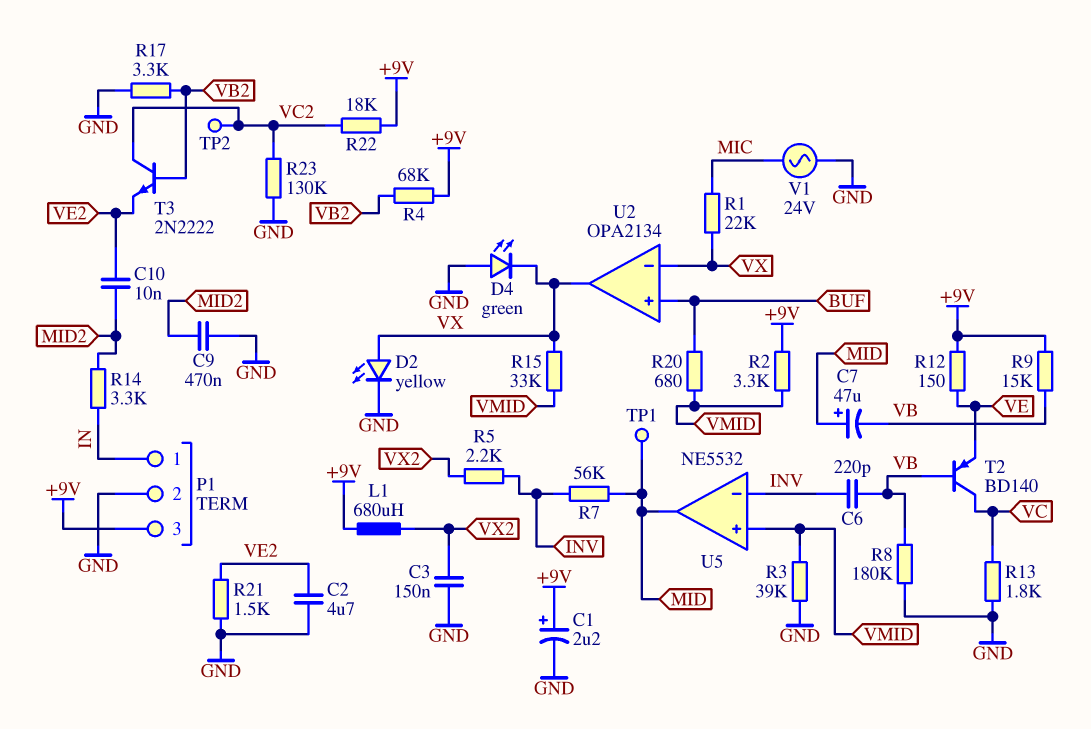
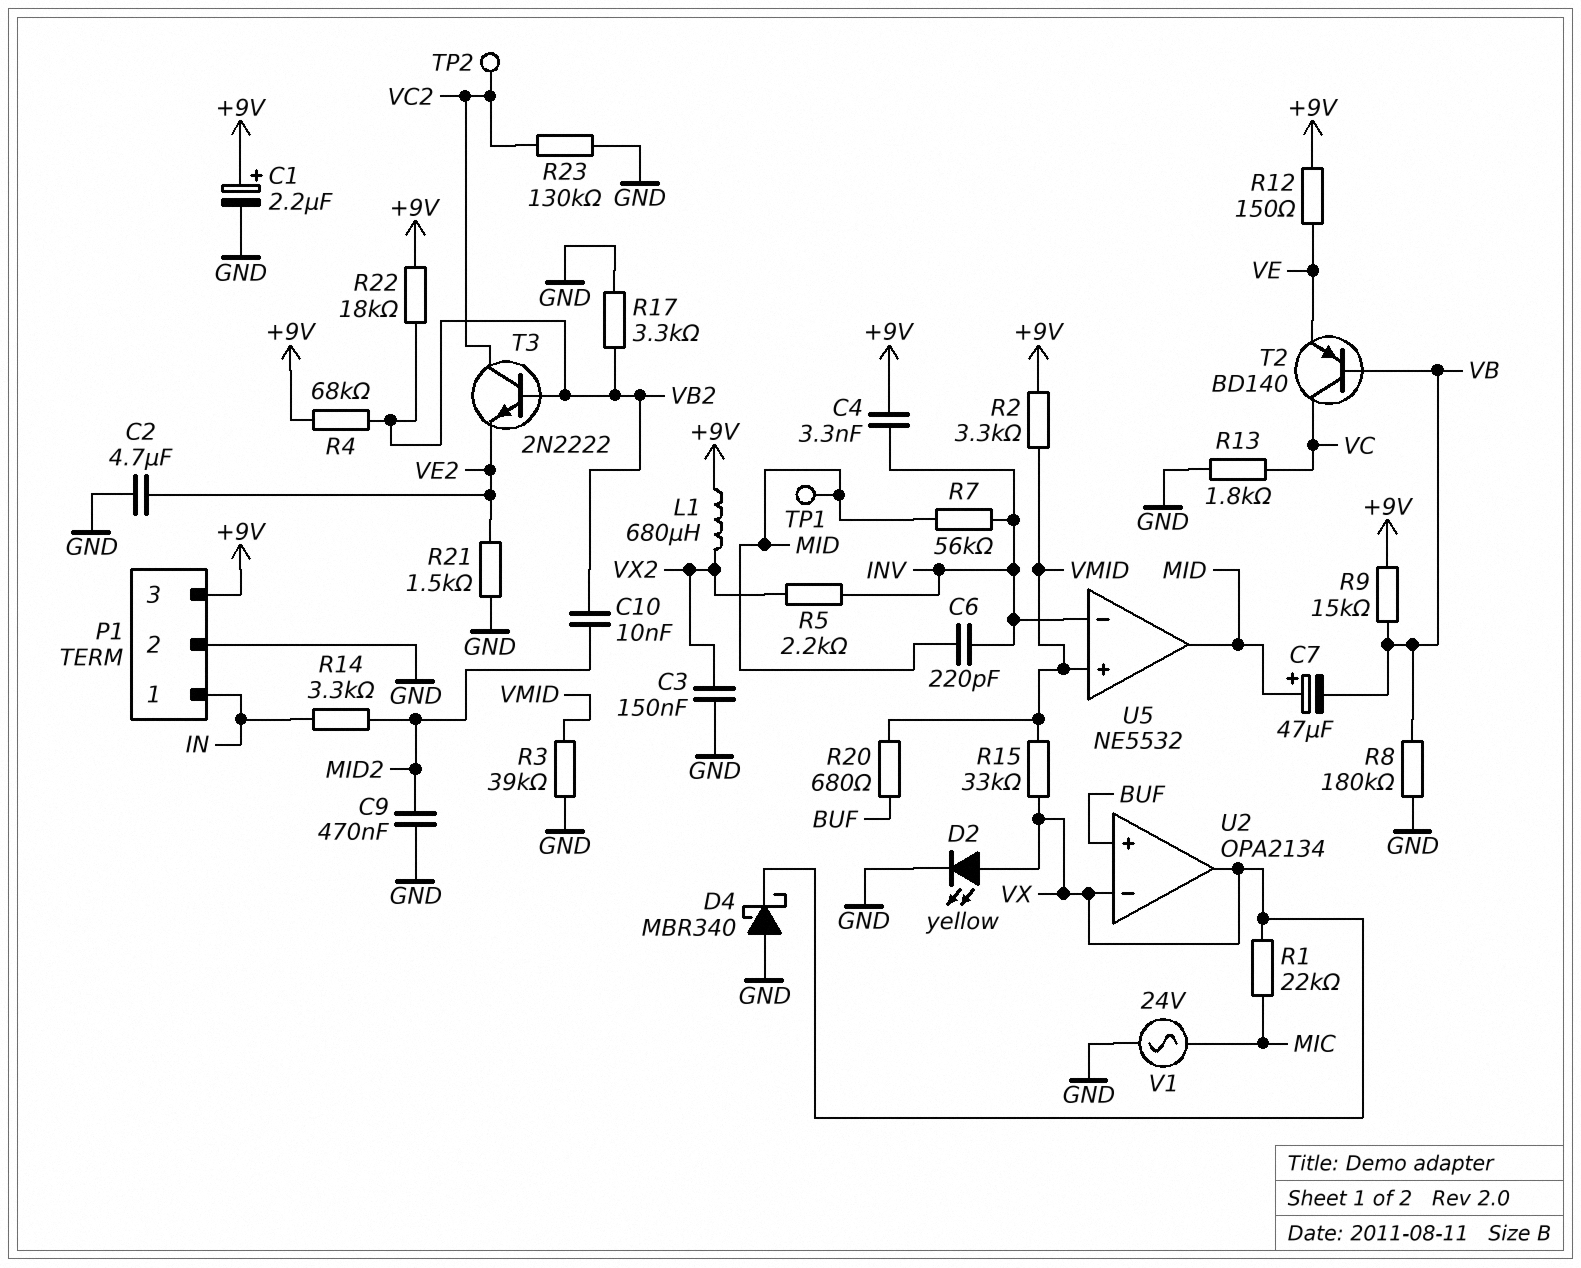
C4: none -> 3.3nF (+9V, INV)
C6: 220pF (INV, VB) -> 220pF (INV, MID)
C10: 10nF (MID2, VE2) -> 10nF (MID2, VB2)
D4: LED green (A GND, K VX) -> schottky MBR340 (A GND, K VX)
R22: 18k (+9V, VC2) -> 18k (+9V, VB2)

